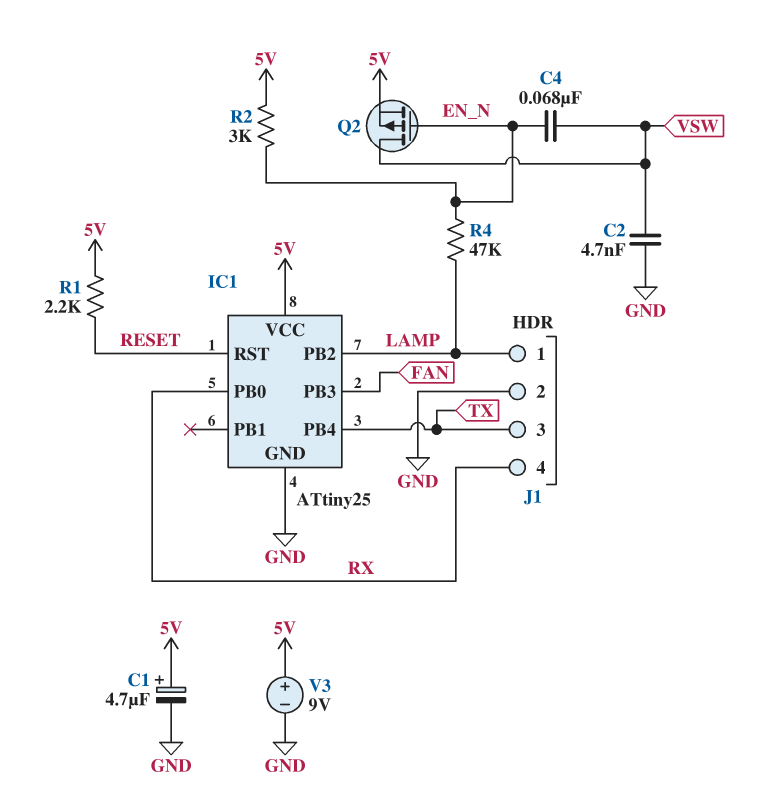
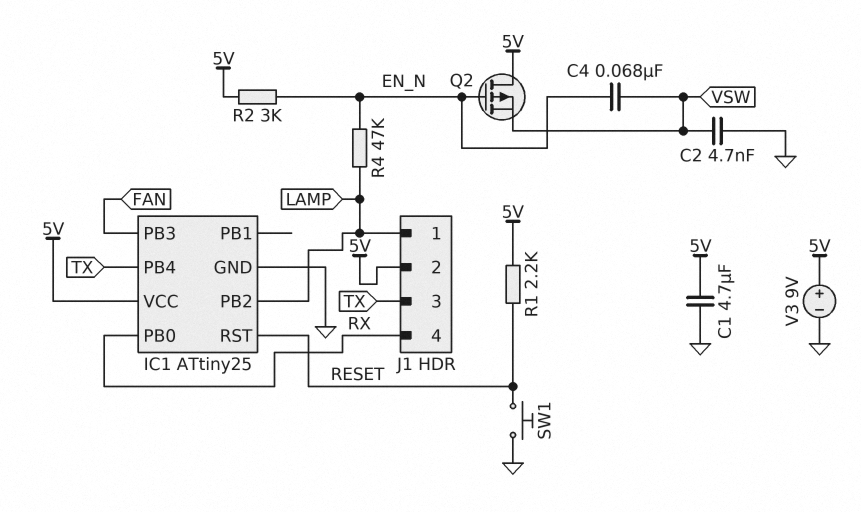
C1: 4.7uF (plus 5V, minus GND) -> 4.7uF (5V, GND)
J1 pin 2: GND -> 5V
Q2: PMOS (G EN_N, D VSW, S 5V) -> PMOS (G EN_N, D 5V, S VSW)
SW1: none -> button (GND, RESET)

